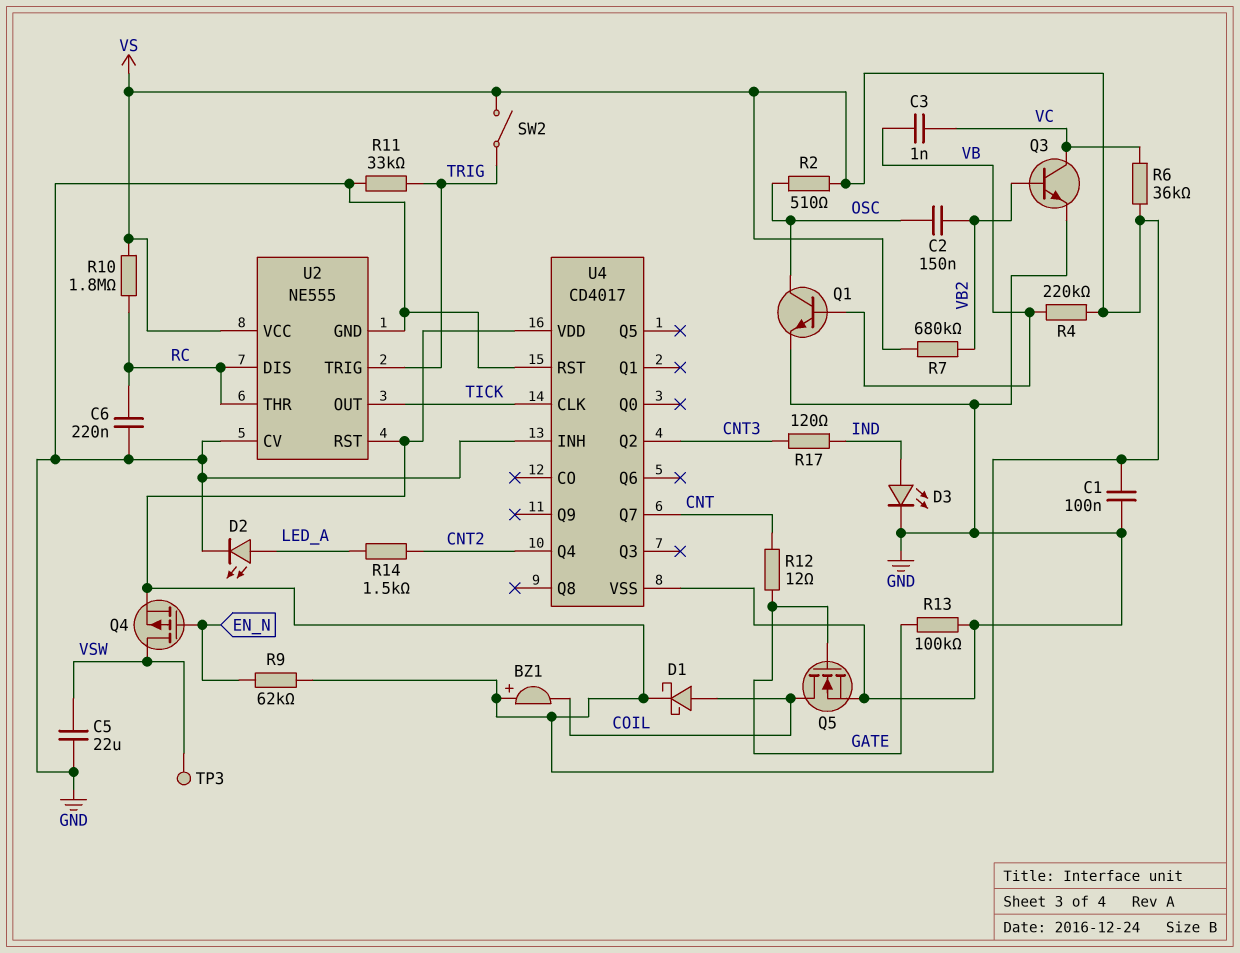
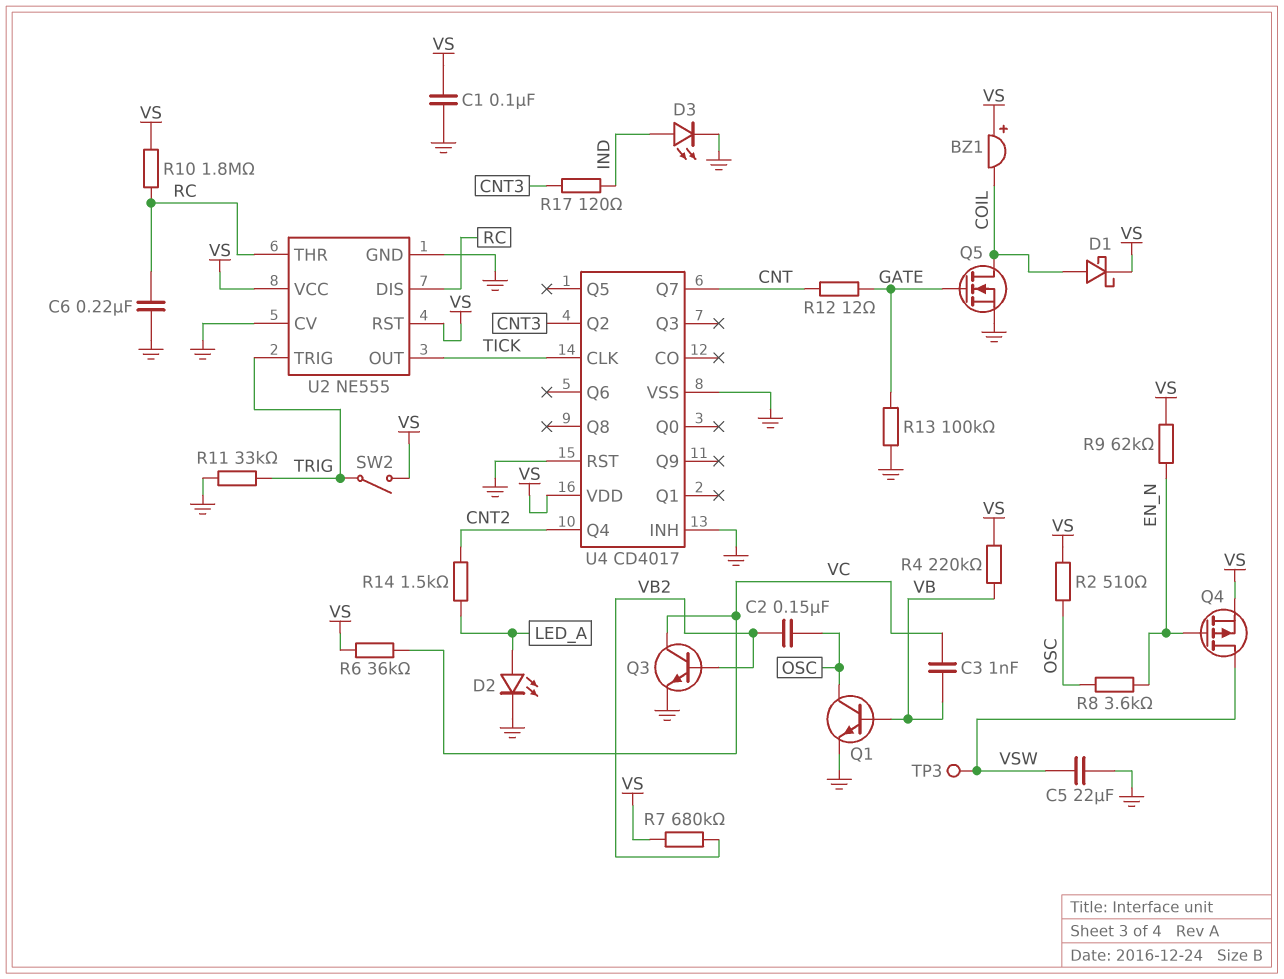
R8: none -> 3.6k (EN_N, OSC)

